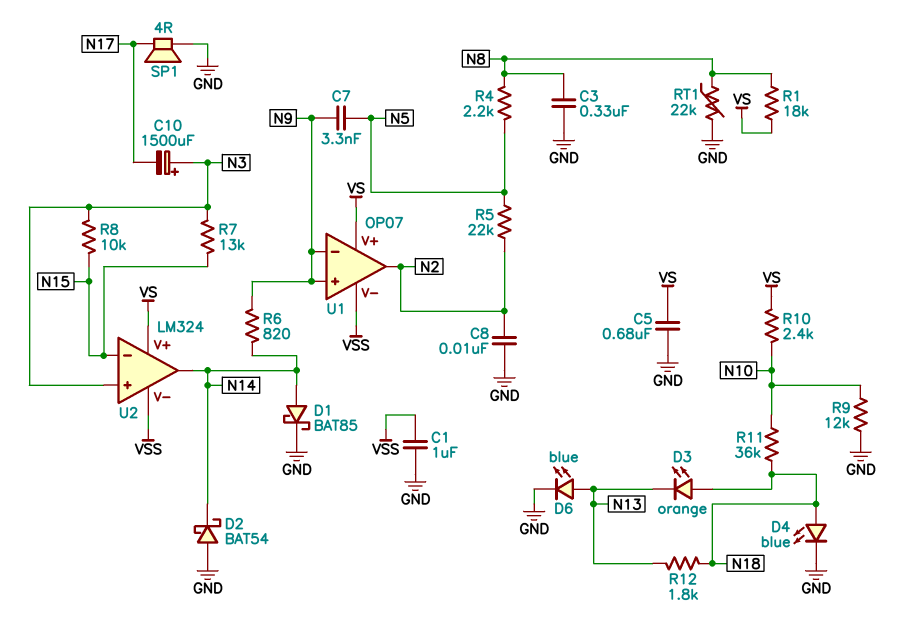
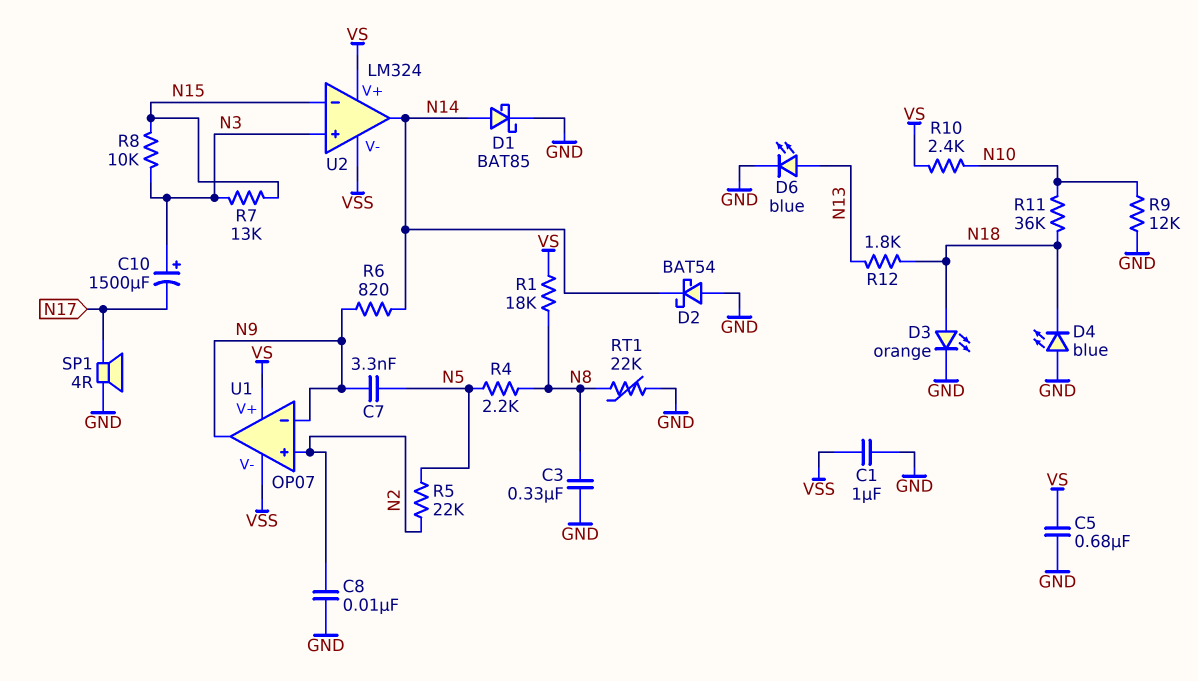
D3: LED orange (A N18, K N13) -> LED orange (A N18, K GND)
D4: LED blue (A N18, K GND) -> LED blue (A GND, K N18)
U1 pin in+: N9 -> N2
U1 pin out: N2 -> N9

